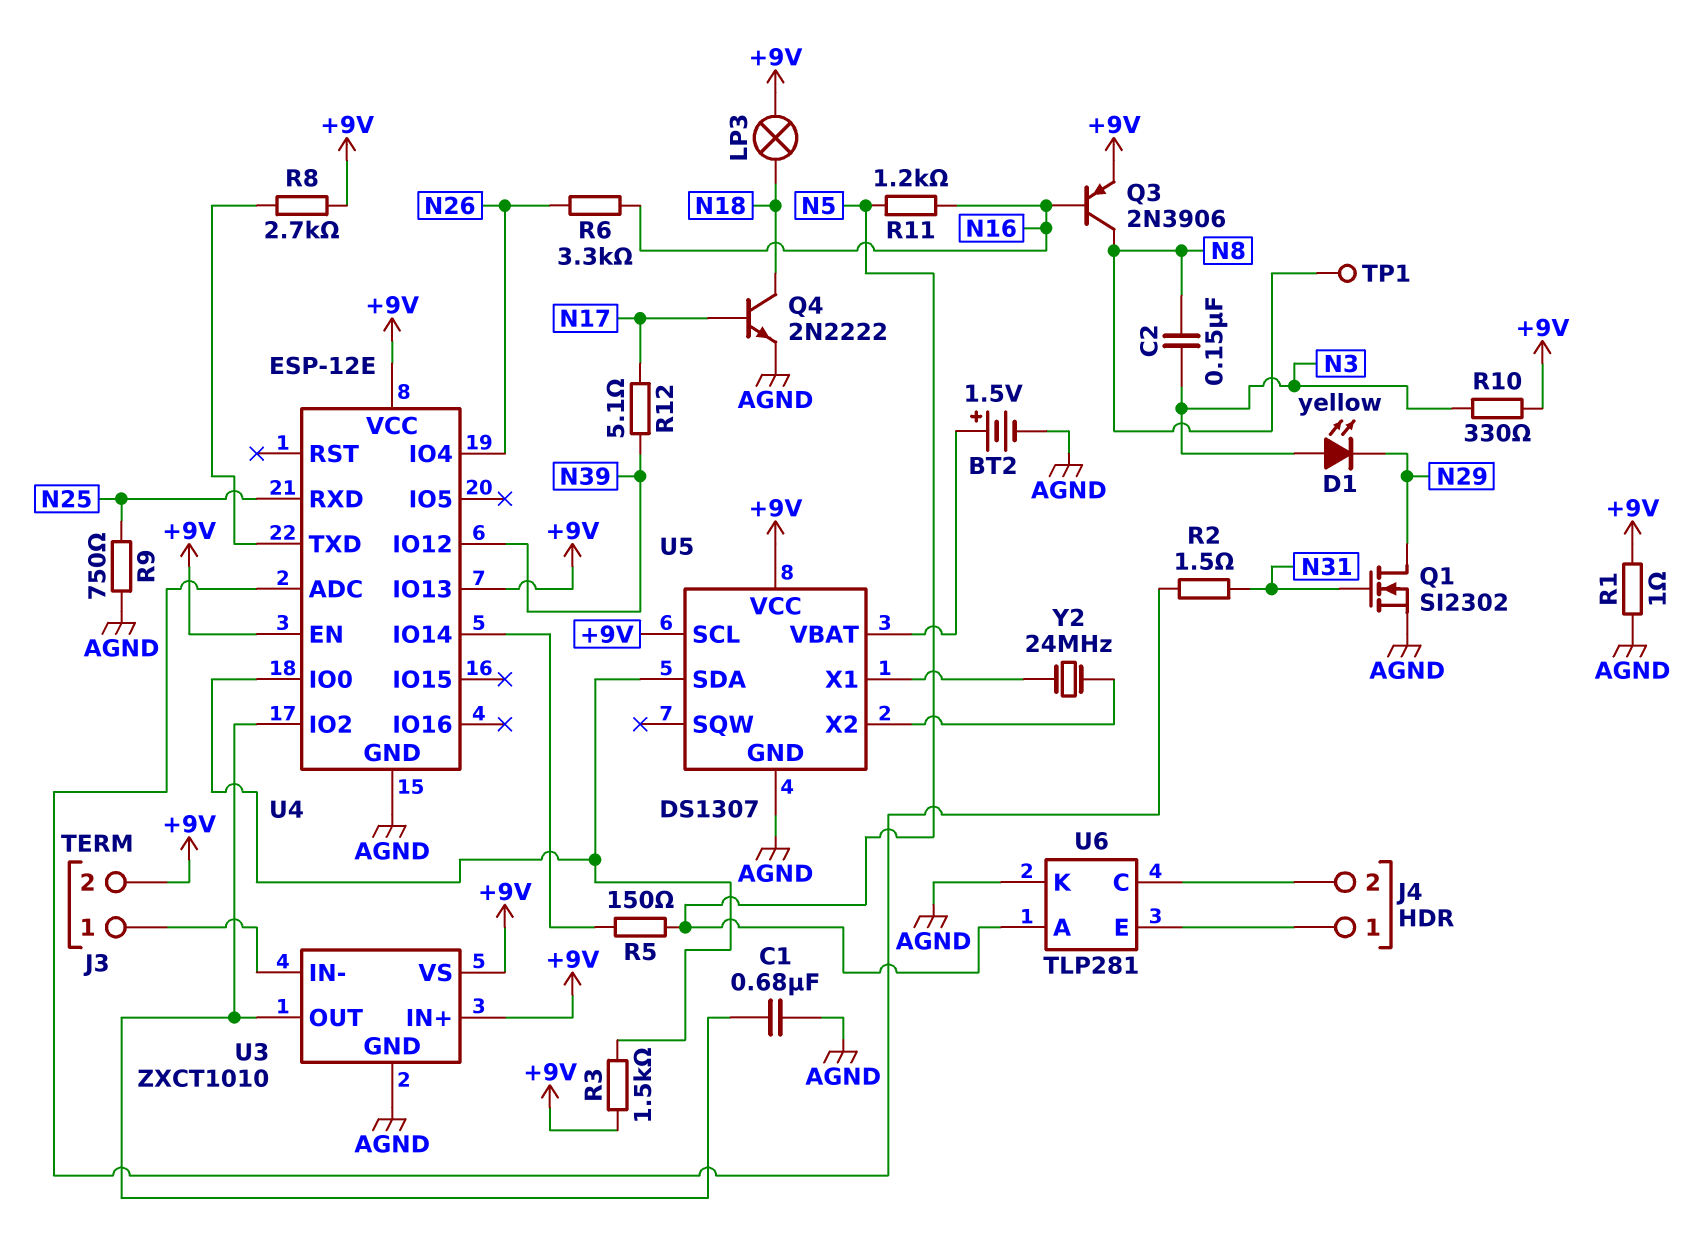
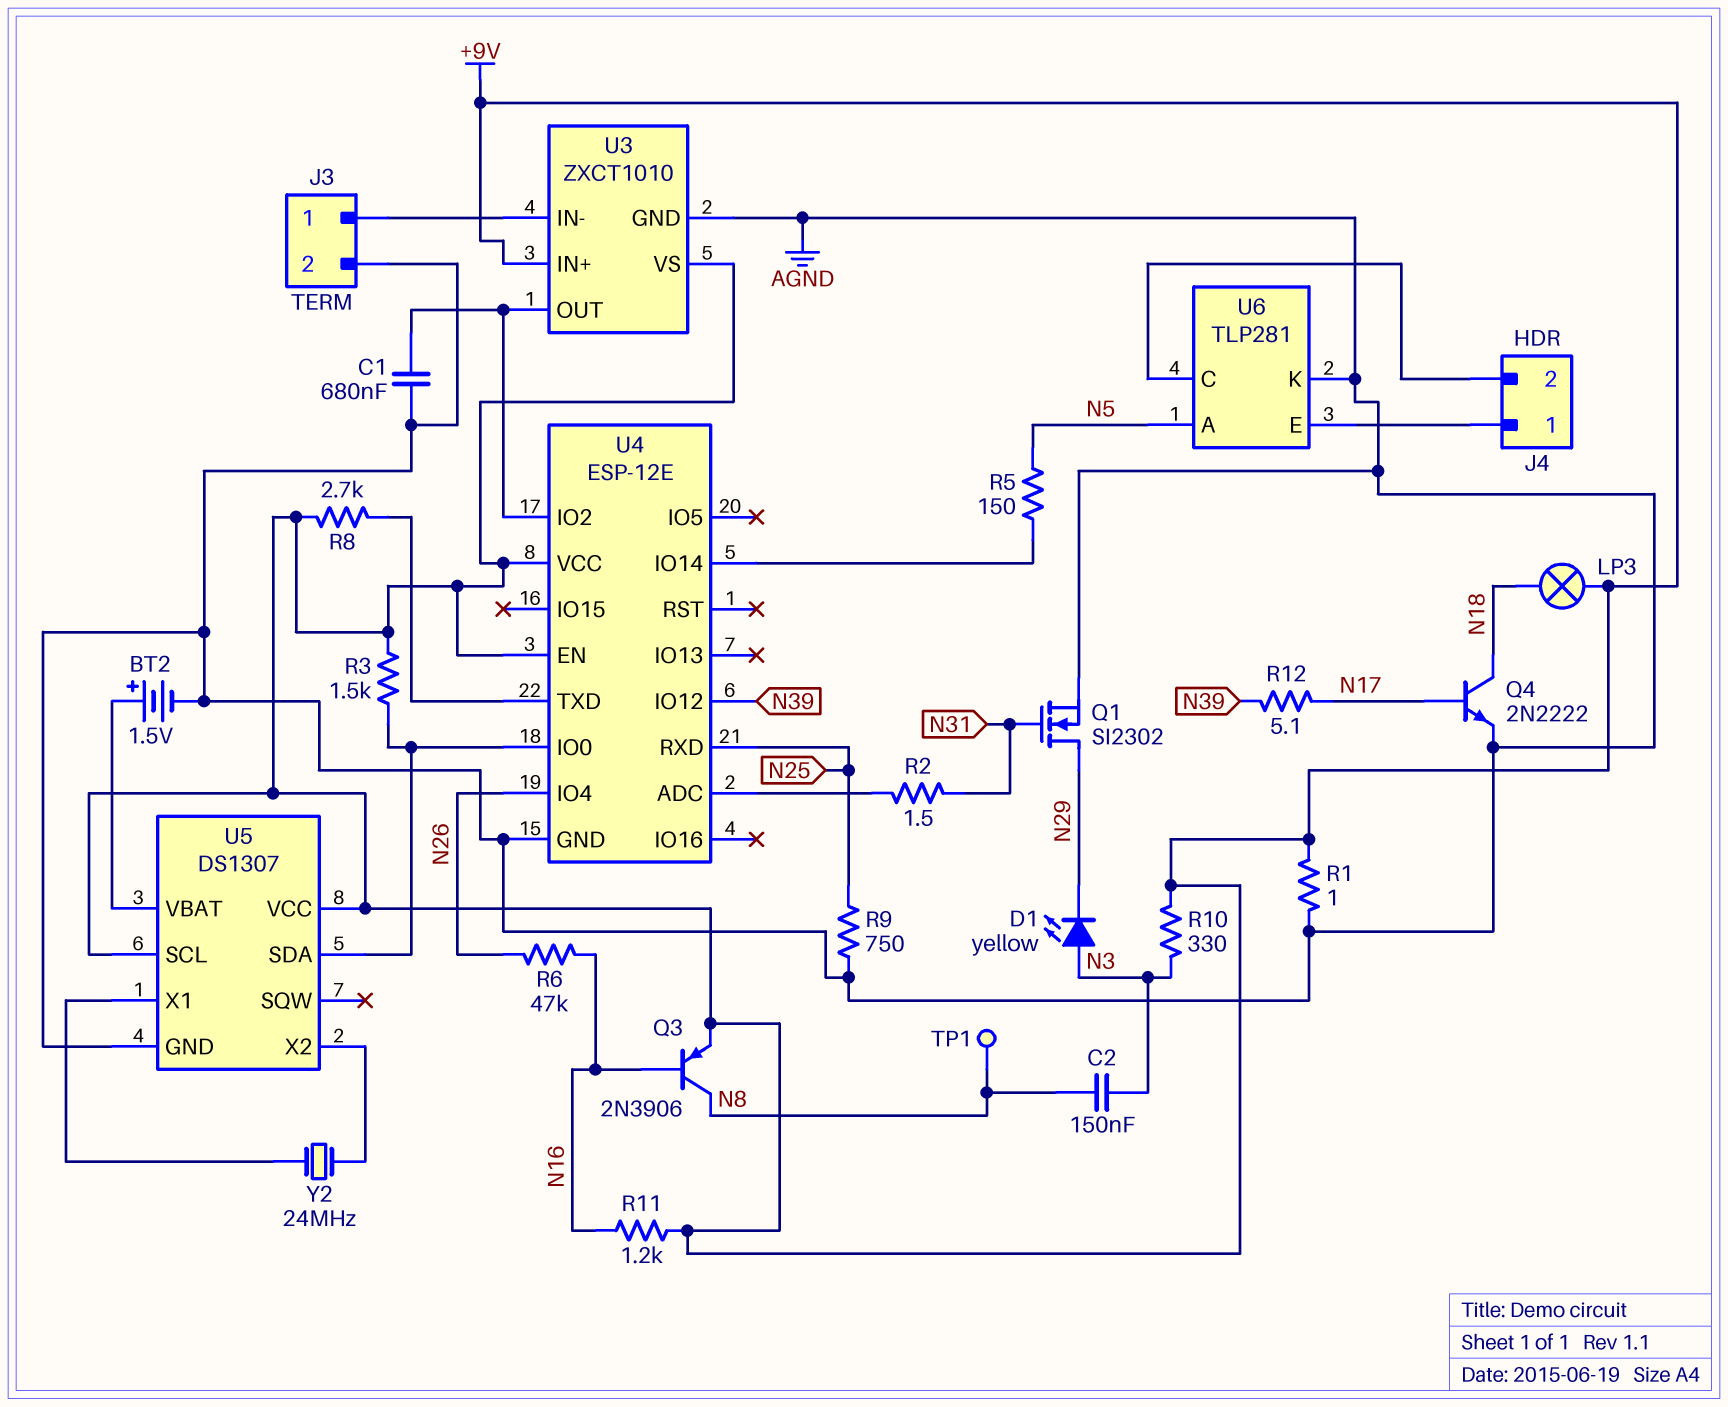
J3 pin 2: +9V -> AGND
R6: 3.3k (N16, N26) -> 47k (N16, N26)
R11: 1.2k (N5, N16) -> 1.2k (+9V, N16)
U4 pin IO13: +9V -> none

